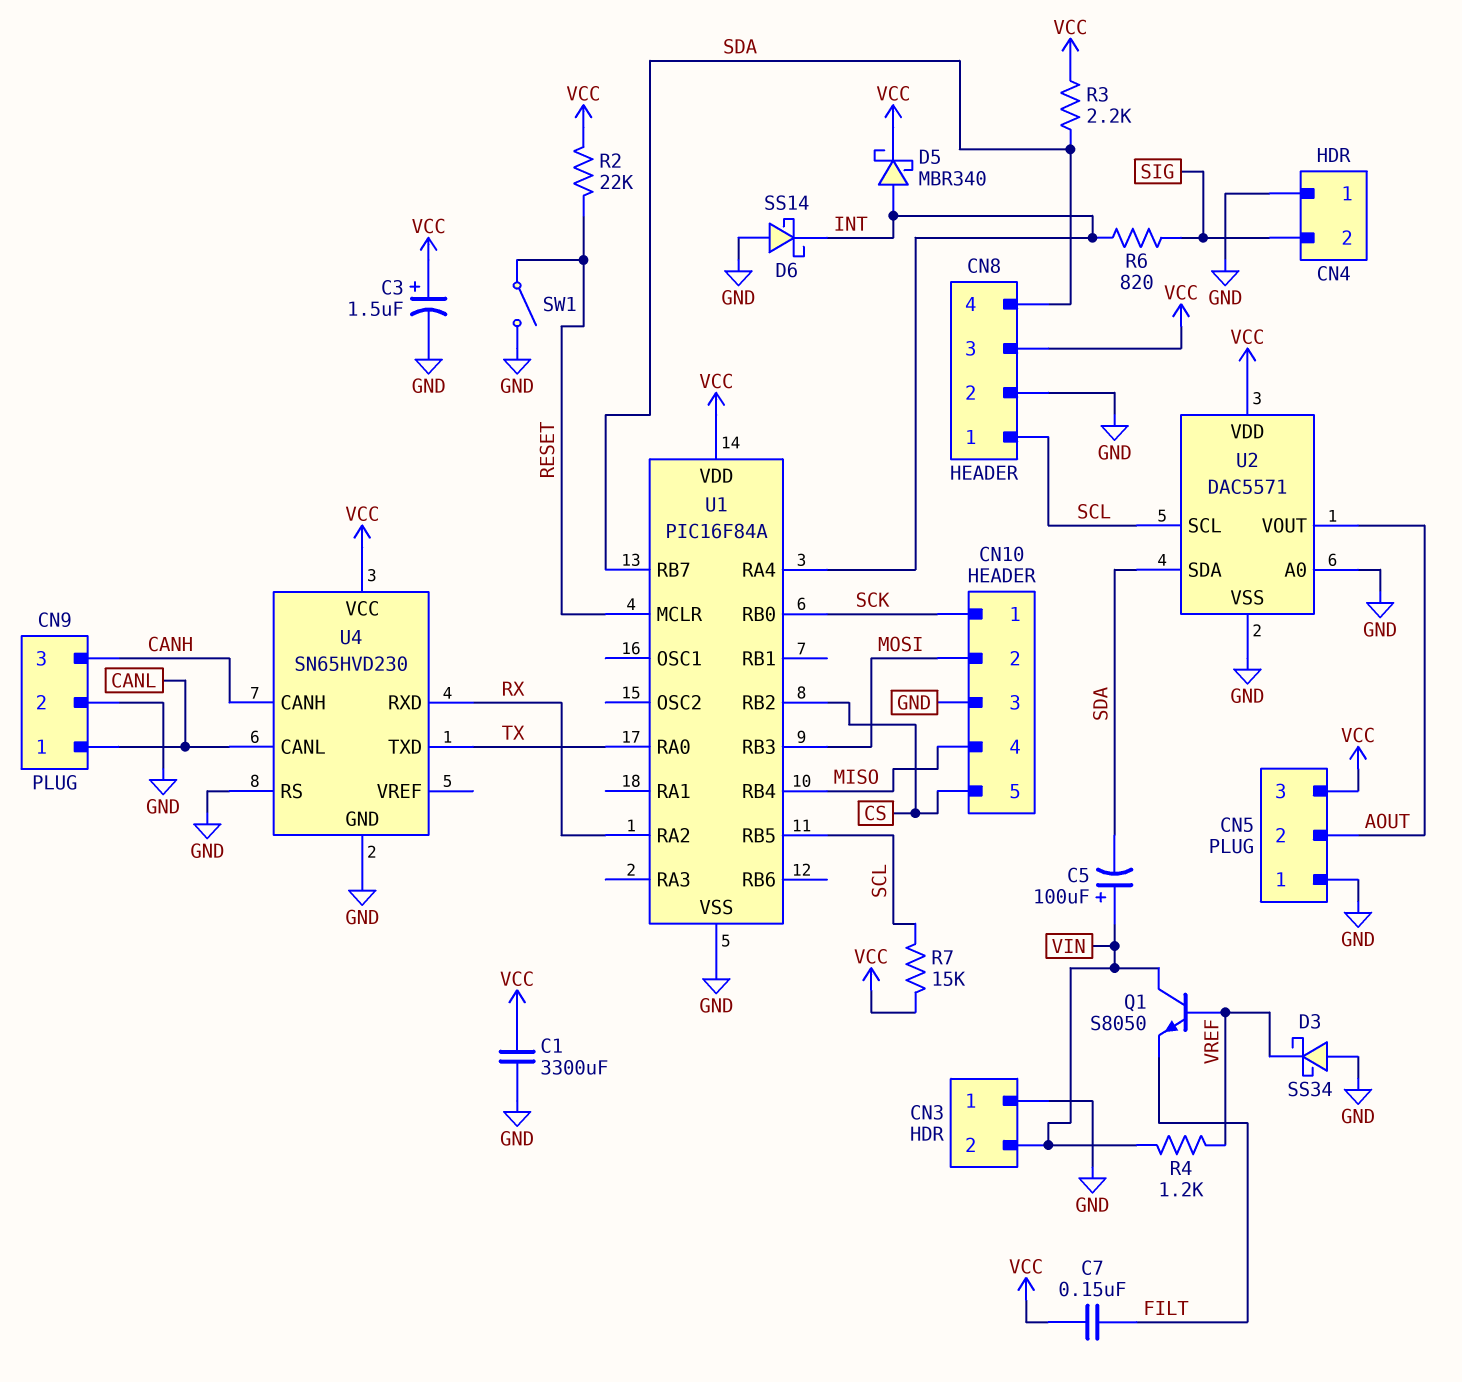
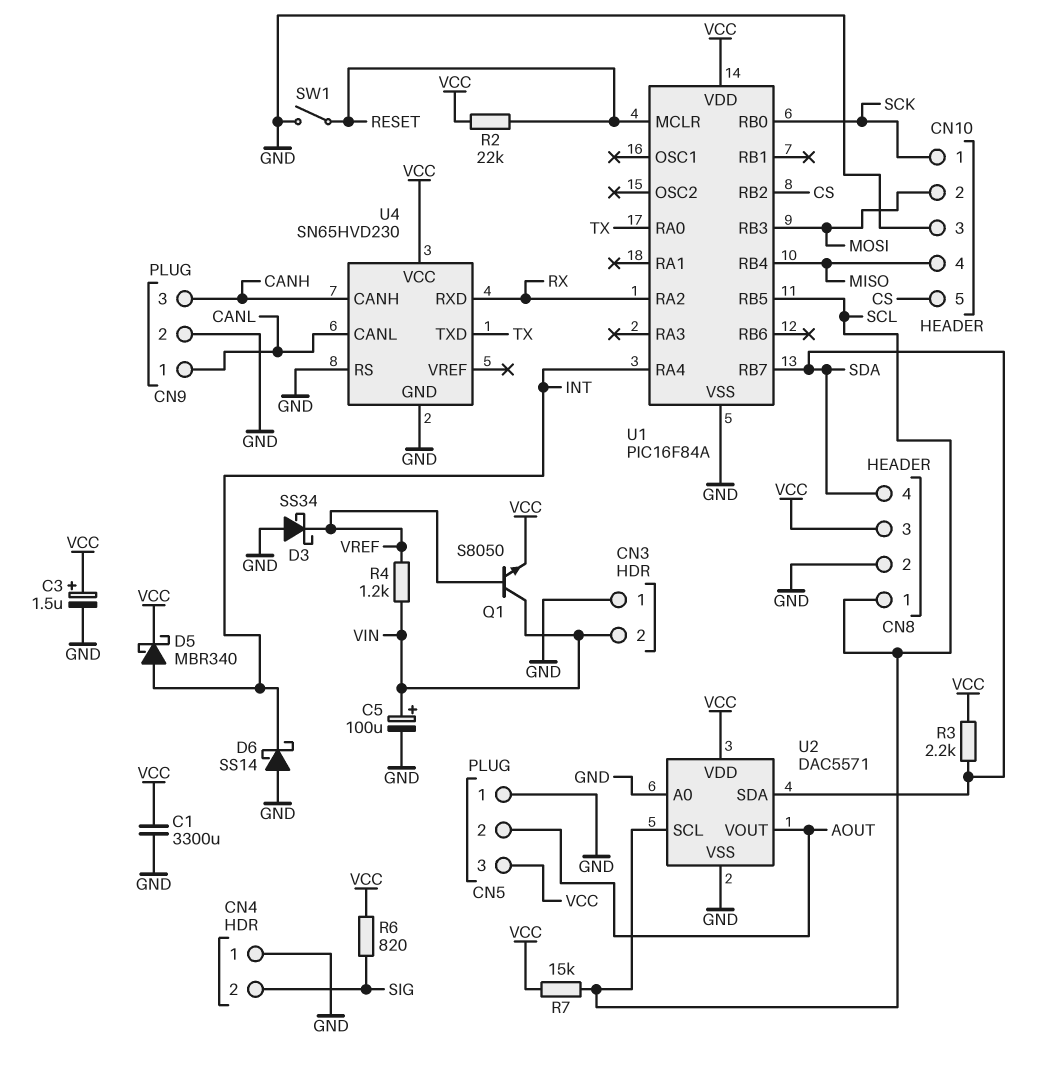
C5: 100uF (plus VIN, minus SDA) -> 100uF (plus VIN, minus GND)
C7: 150nF (FILT, VCC) -> none
Q1: NPN S8050 (B VREF, C VIN, E FILT) -> NPN S8050 (B VREF, C VIN, E VCC)
R6: 820 (INT, SIG) -> 820 (SIG, VCC)

